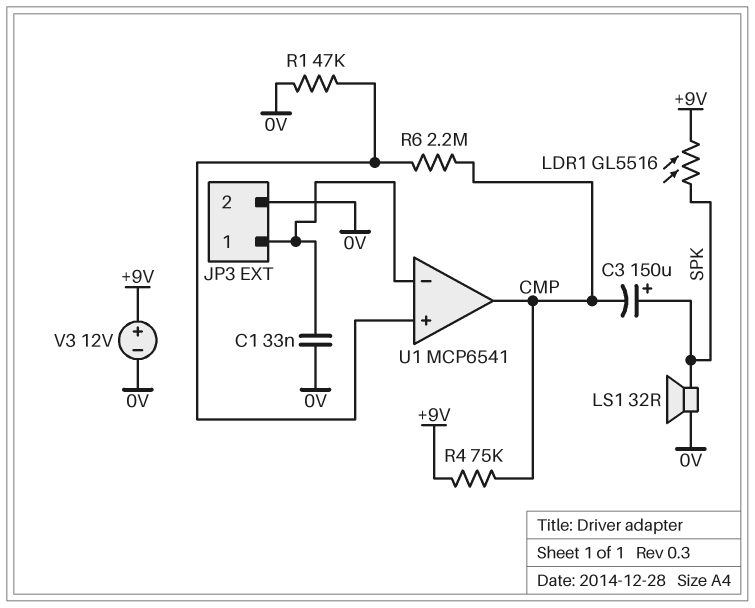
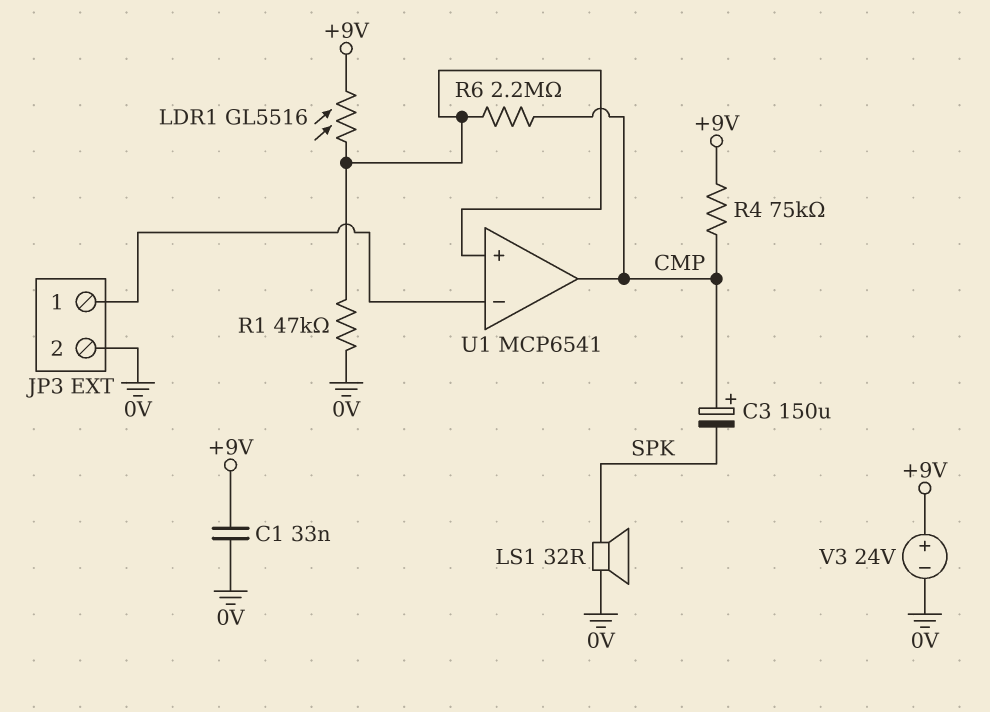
C1: 33nF (0V, JP3/1) -> 33nF (+9V, 0V)
C3: 150uF (plus SPK, minus CMP) -> 150uF (plus CMP, minus SPK)
LDR1: GL5516 (+9V, SPK) -> GL5516 (+9V, U1/in+)
V3: 12V (plus +9V, minus 0V) -> 24V (plus +9V, minus 0V)

